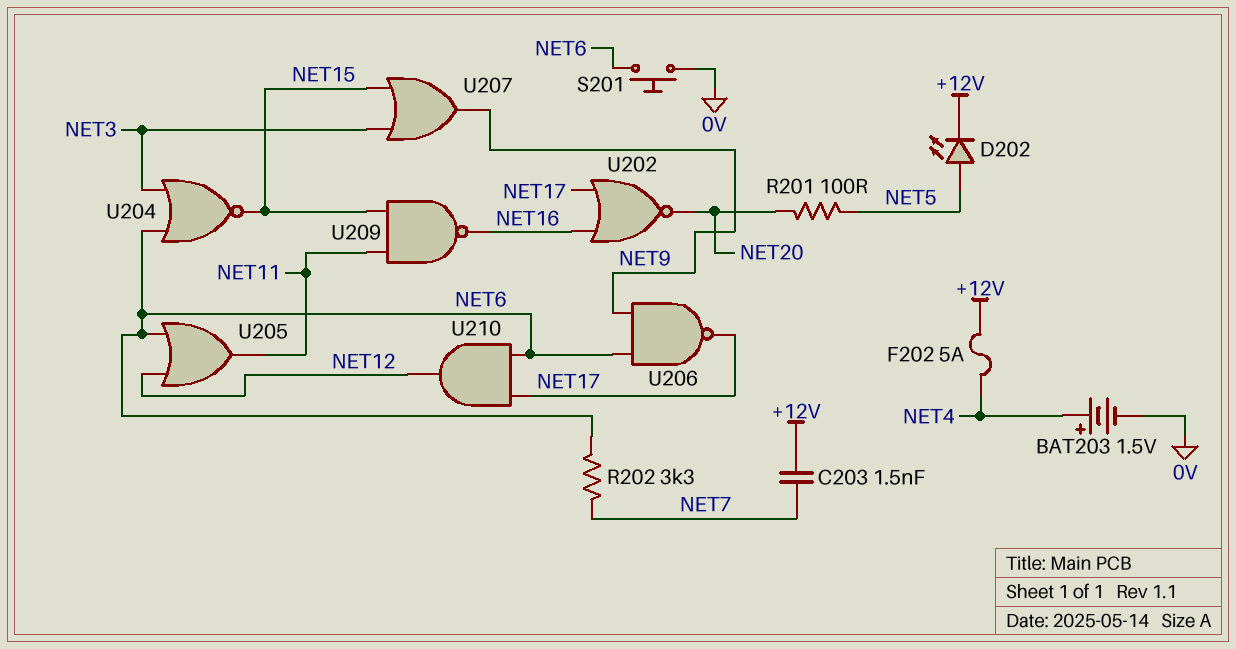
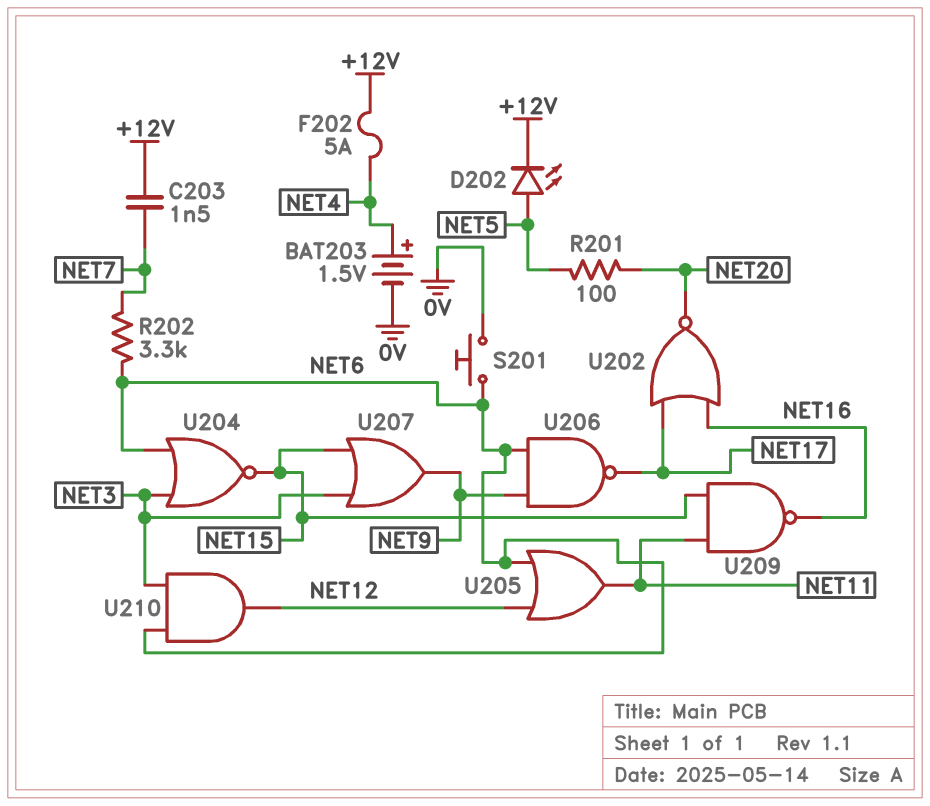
U210: AND (in NET6, in NET17, out NET12) -> AND (in NET3, in NET6, out NET12)

